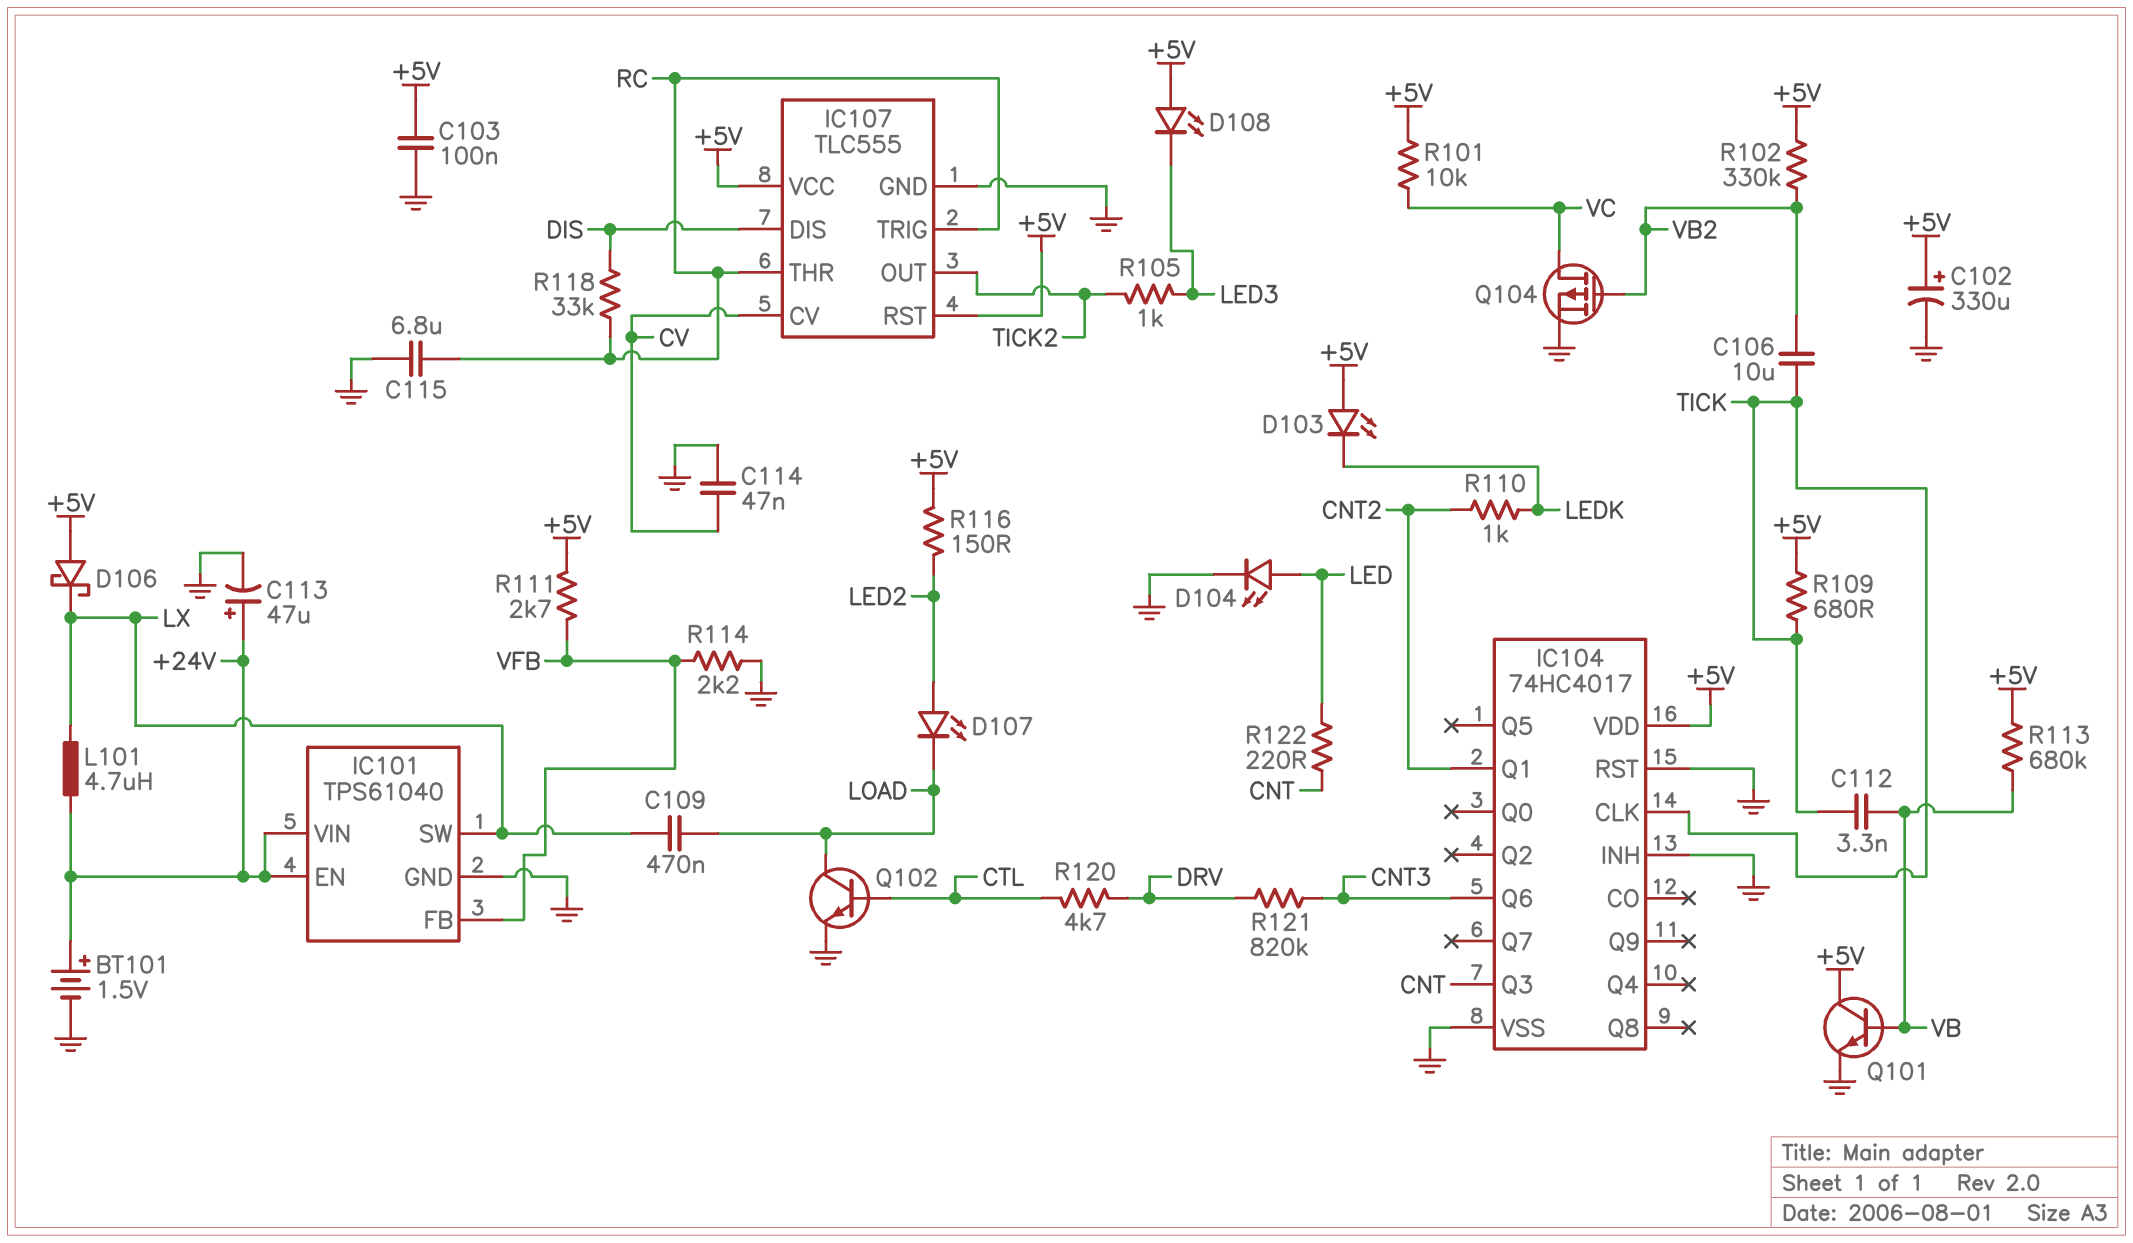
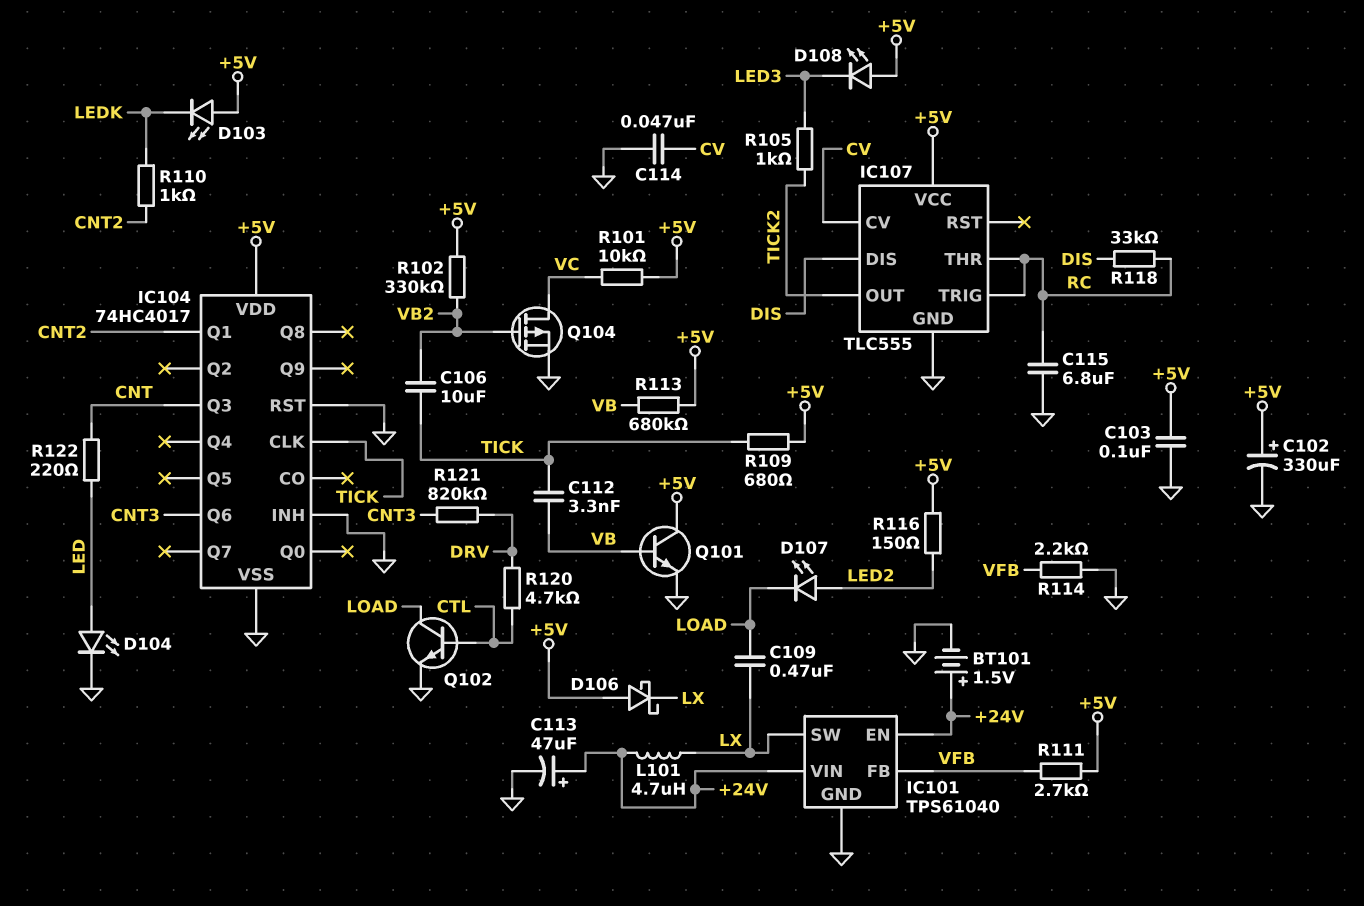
IC107 pin RST: +5V -> none

